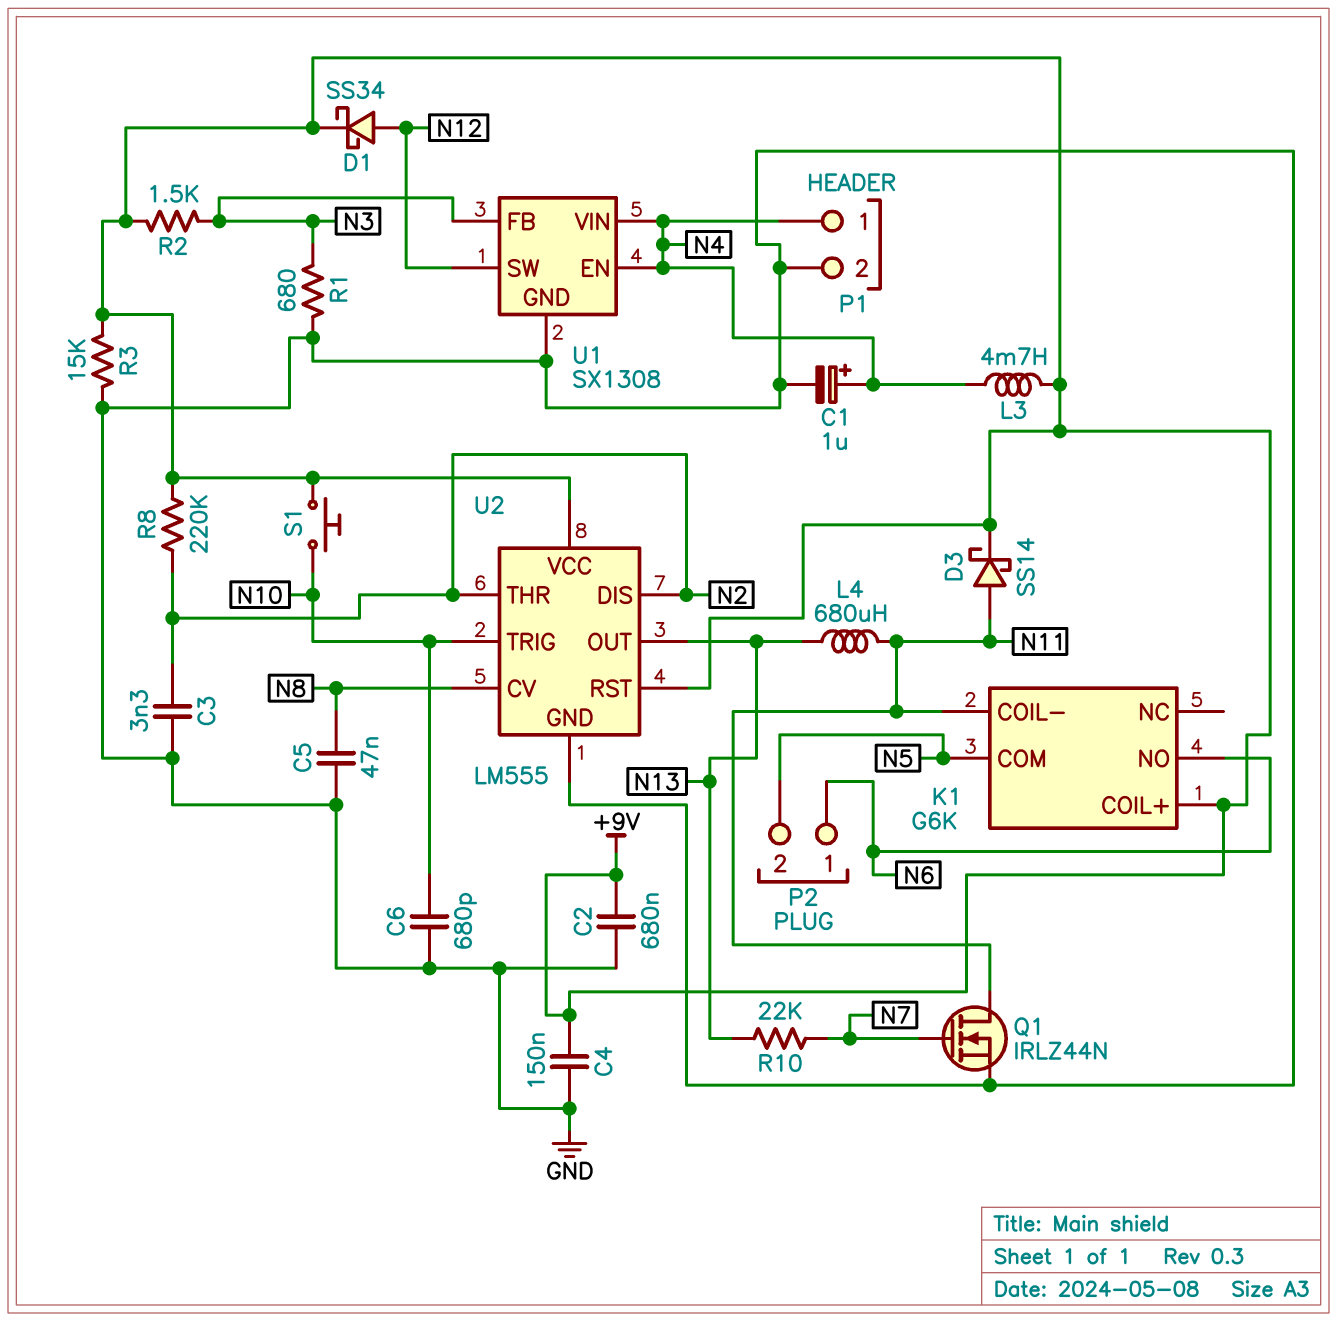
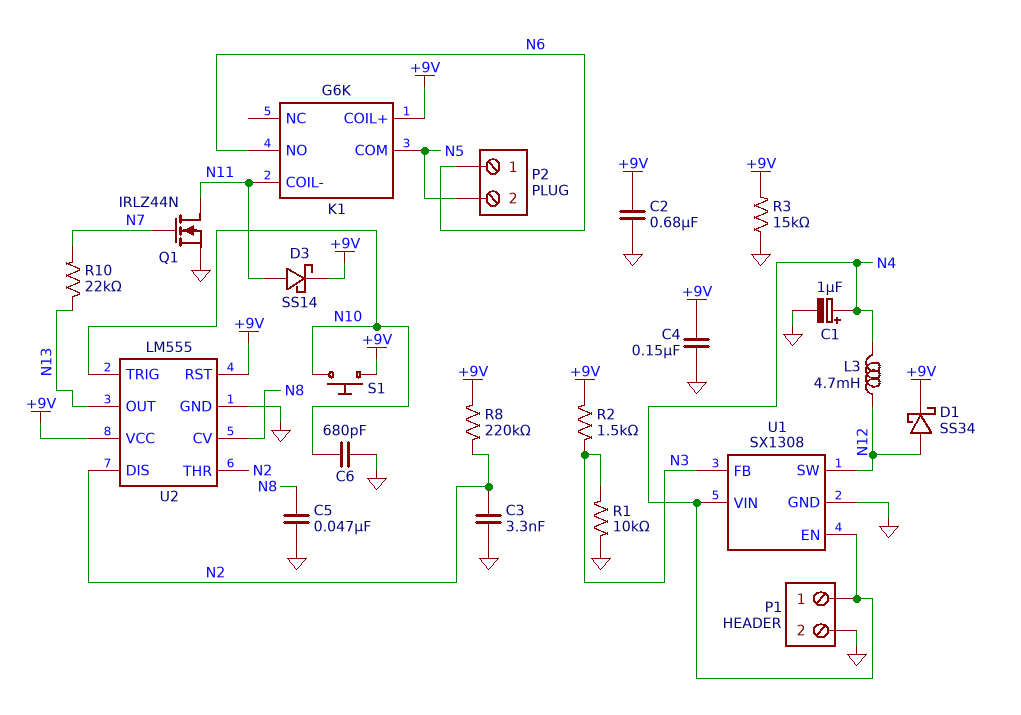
L3: 4.7mH (+9V, N4) -> 4.7mH (N4, N12)
L4: 680uH (N11, N13) -> none
R1: 680 (GND, N3) -> 10k (GND, N3)

